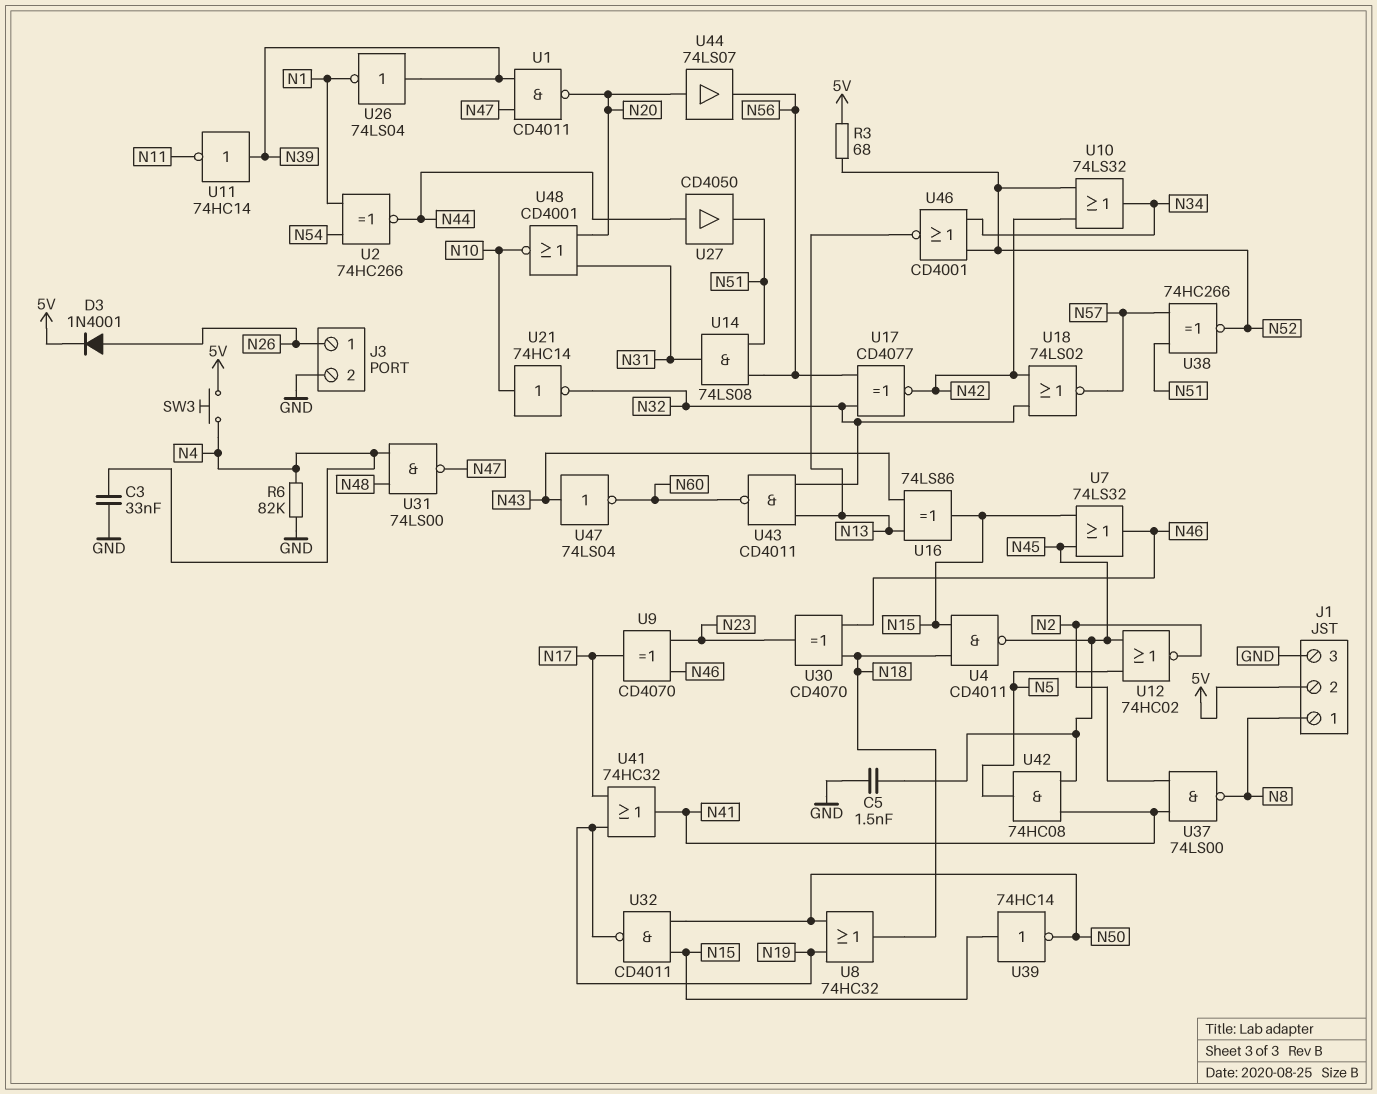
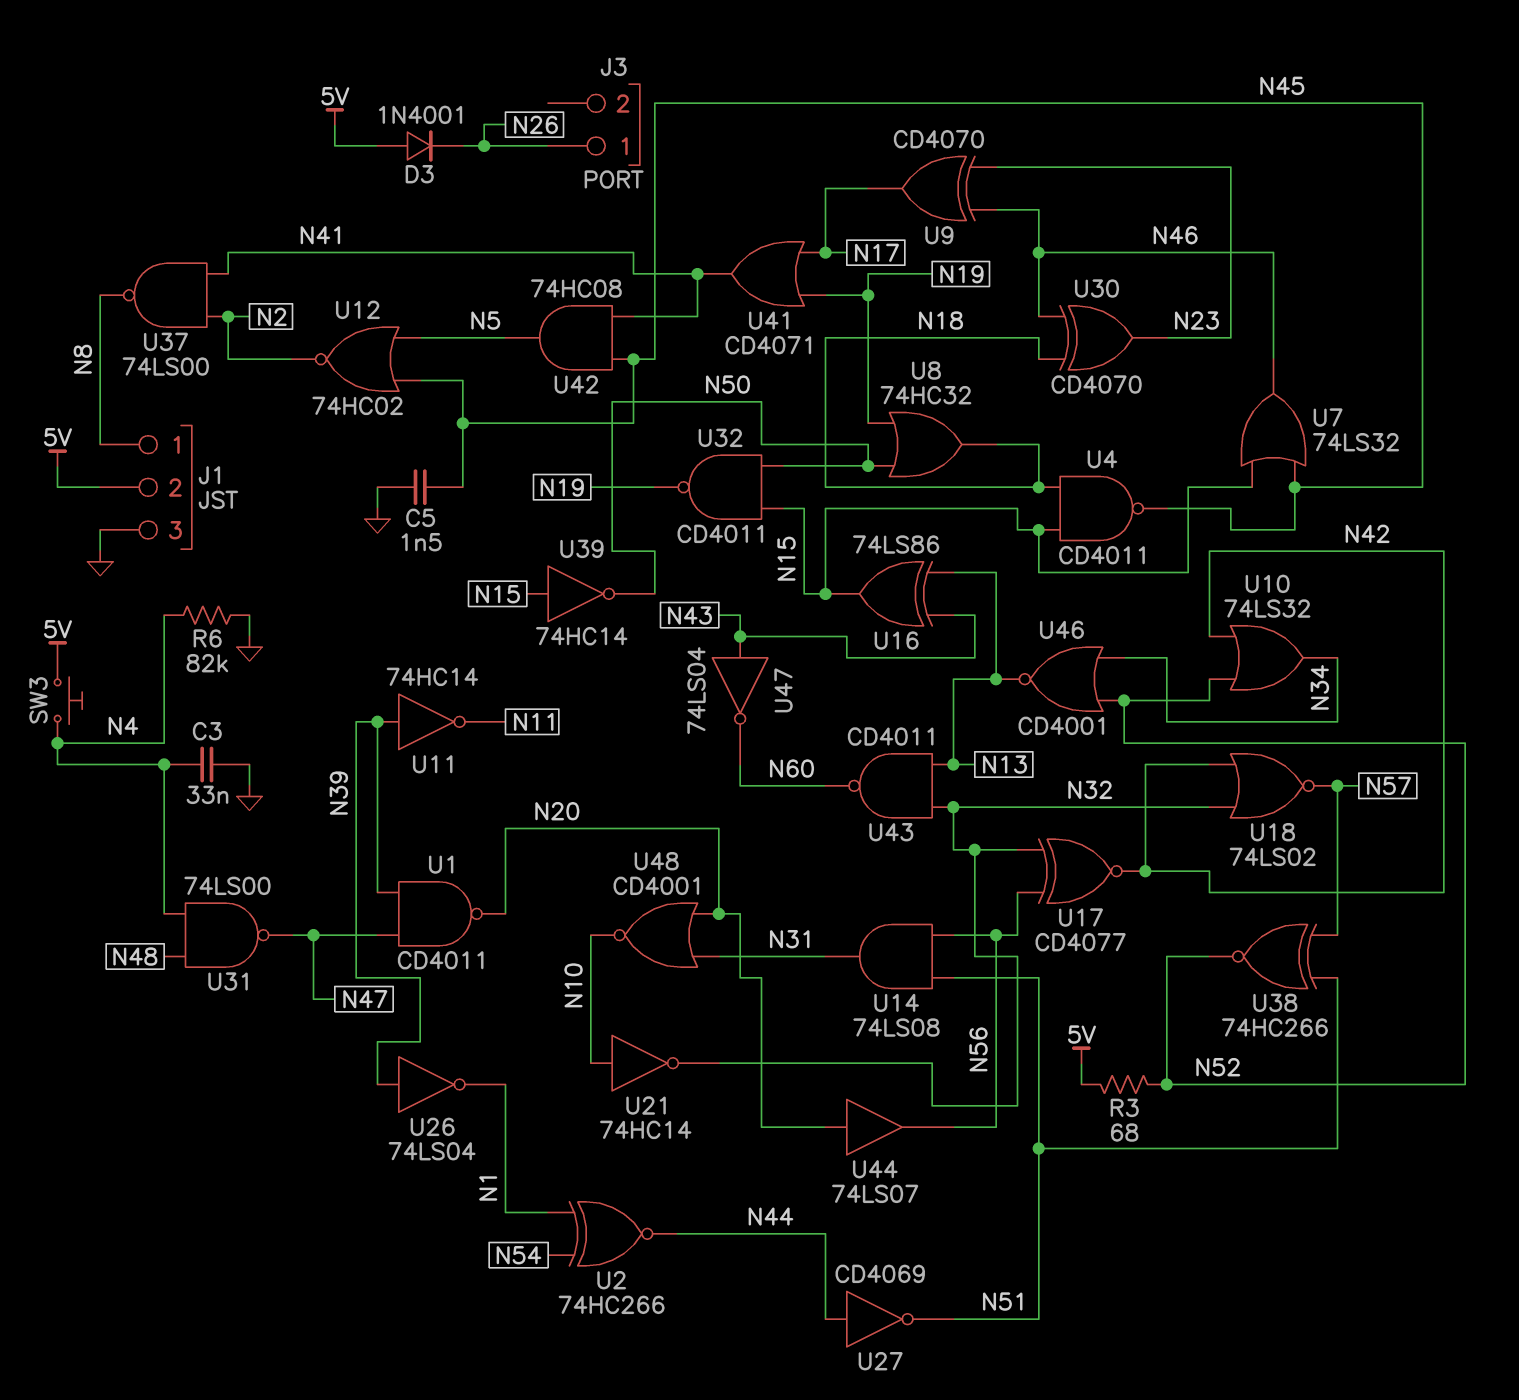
D3: diode 1N4001 (A N26, K 5V) -> diode 1N4001 (A 5V, K N26)
J3 pin 2: GND -> none
U27: buffer CD4050 (in N44, out N51) -> NOT CD4069 (in N44, out N51)
U41: OR 74HC32 (in N17, in N19, out N41) -> OR CD4071 (in N17, in N19, out N41)

